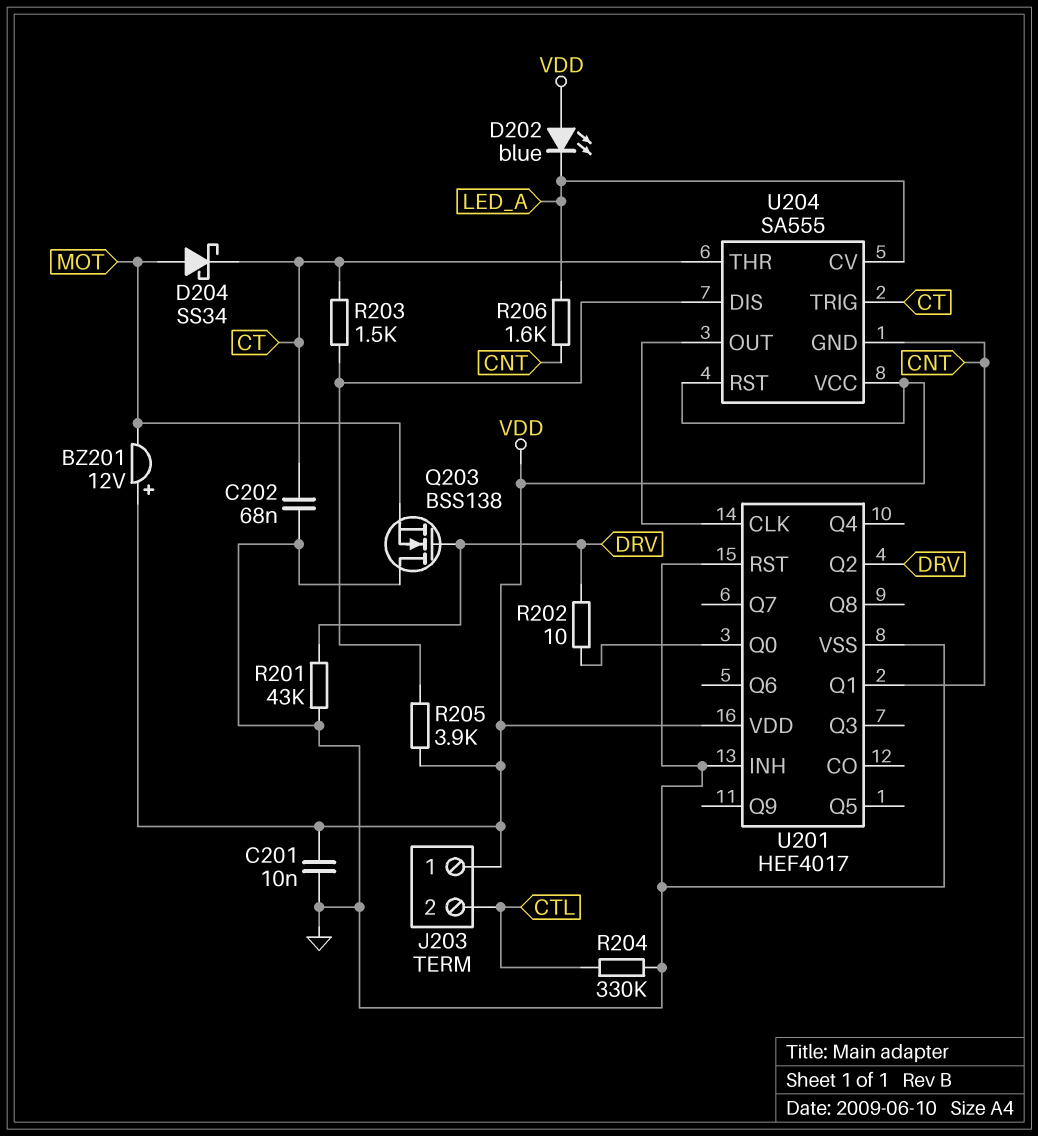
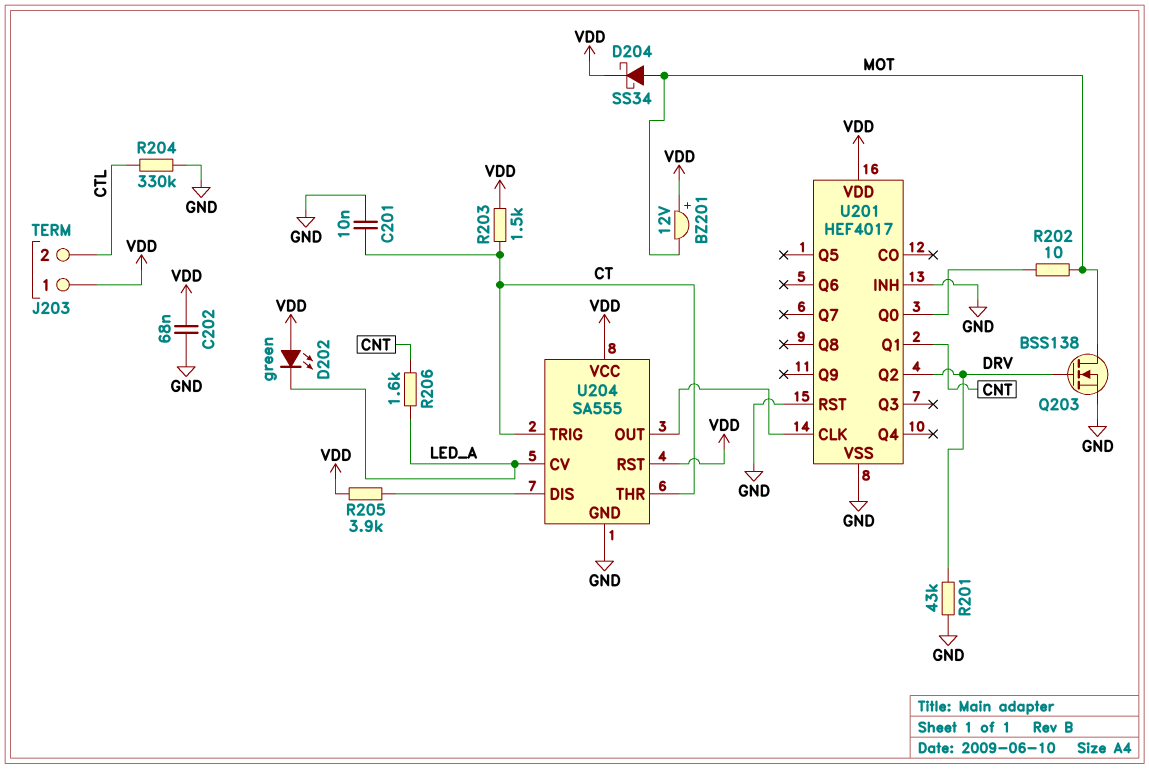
C201: 10nF (GND, VDD) -> 10nF (CT, GND)
C202: 68nF (CT, GND) -> 68nF (GND, VDD)
D202: LED blue (A VDD, K LED_A) -> LED green (A VDD, K LED_A)
D204: schottky SS34 (A MOT, K CT) -> schottky SS34 (A MOT, K VDD)
Q203: NMOS BSS138 (G DRV, D GND, S MOT) -> NMOS BSS138 (G DRV, D MOT, S GND)
R202: 10 (DRV, U201/Q0) -> 10 (MOT, U201/Q0)
R203: 1.5k (CT, U204/DIS) -> 1.5k (CT, VDD)
U204 pin GND: CNT -> GND

